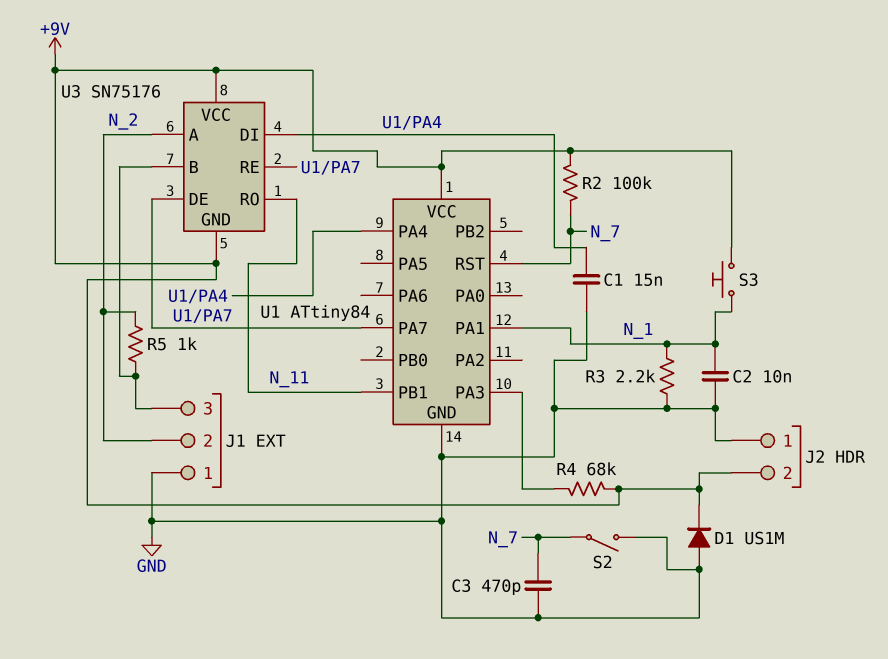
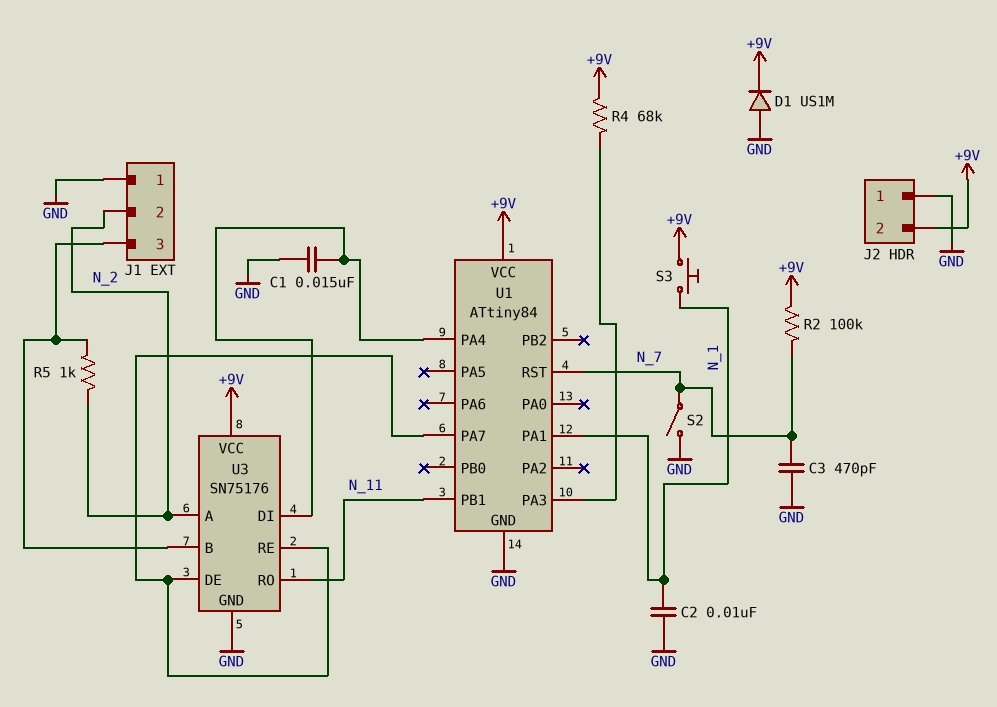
R3: 2.2k (GND, N_1) -> none
U3 pin GND: +9V -> GND

